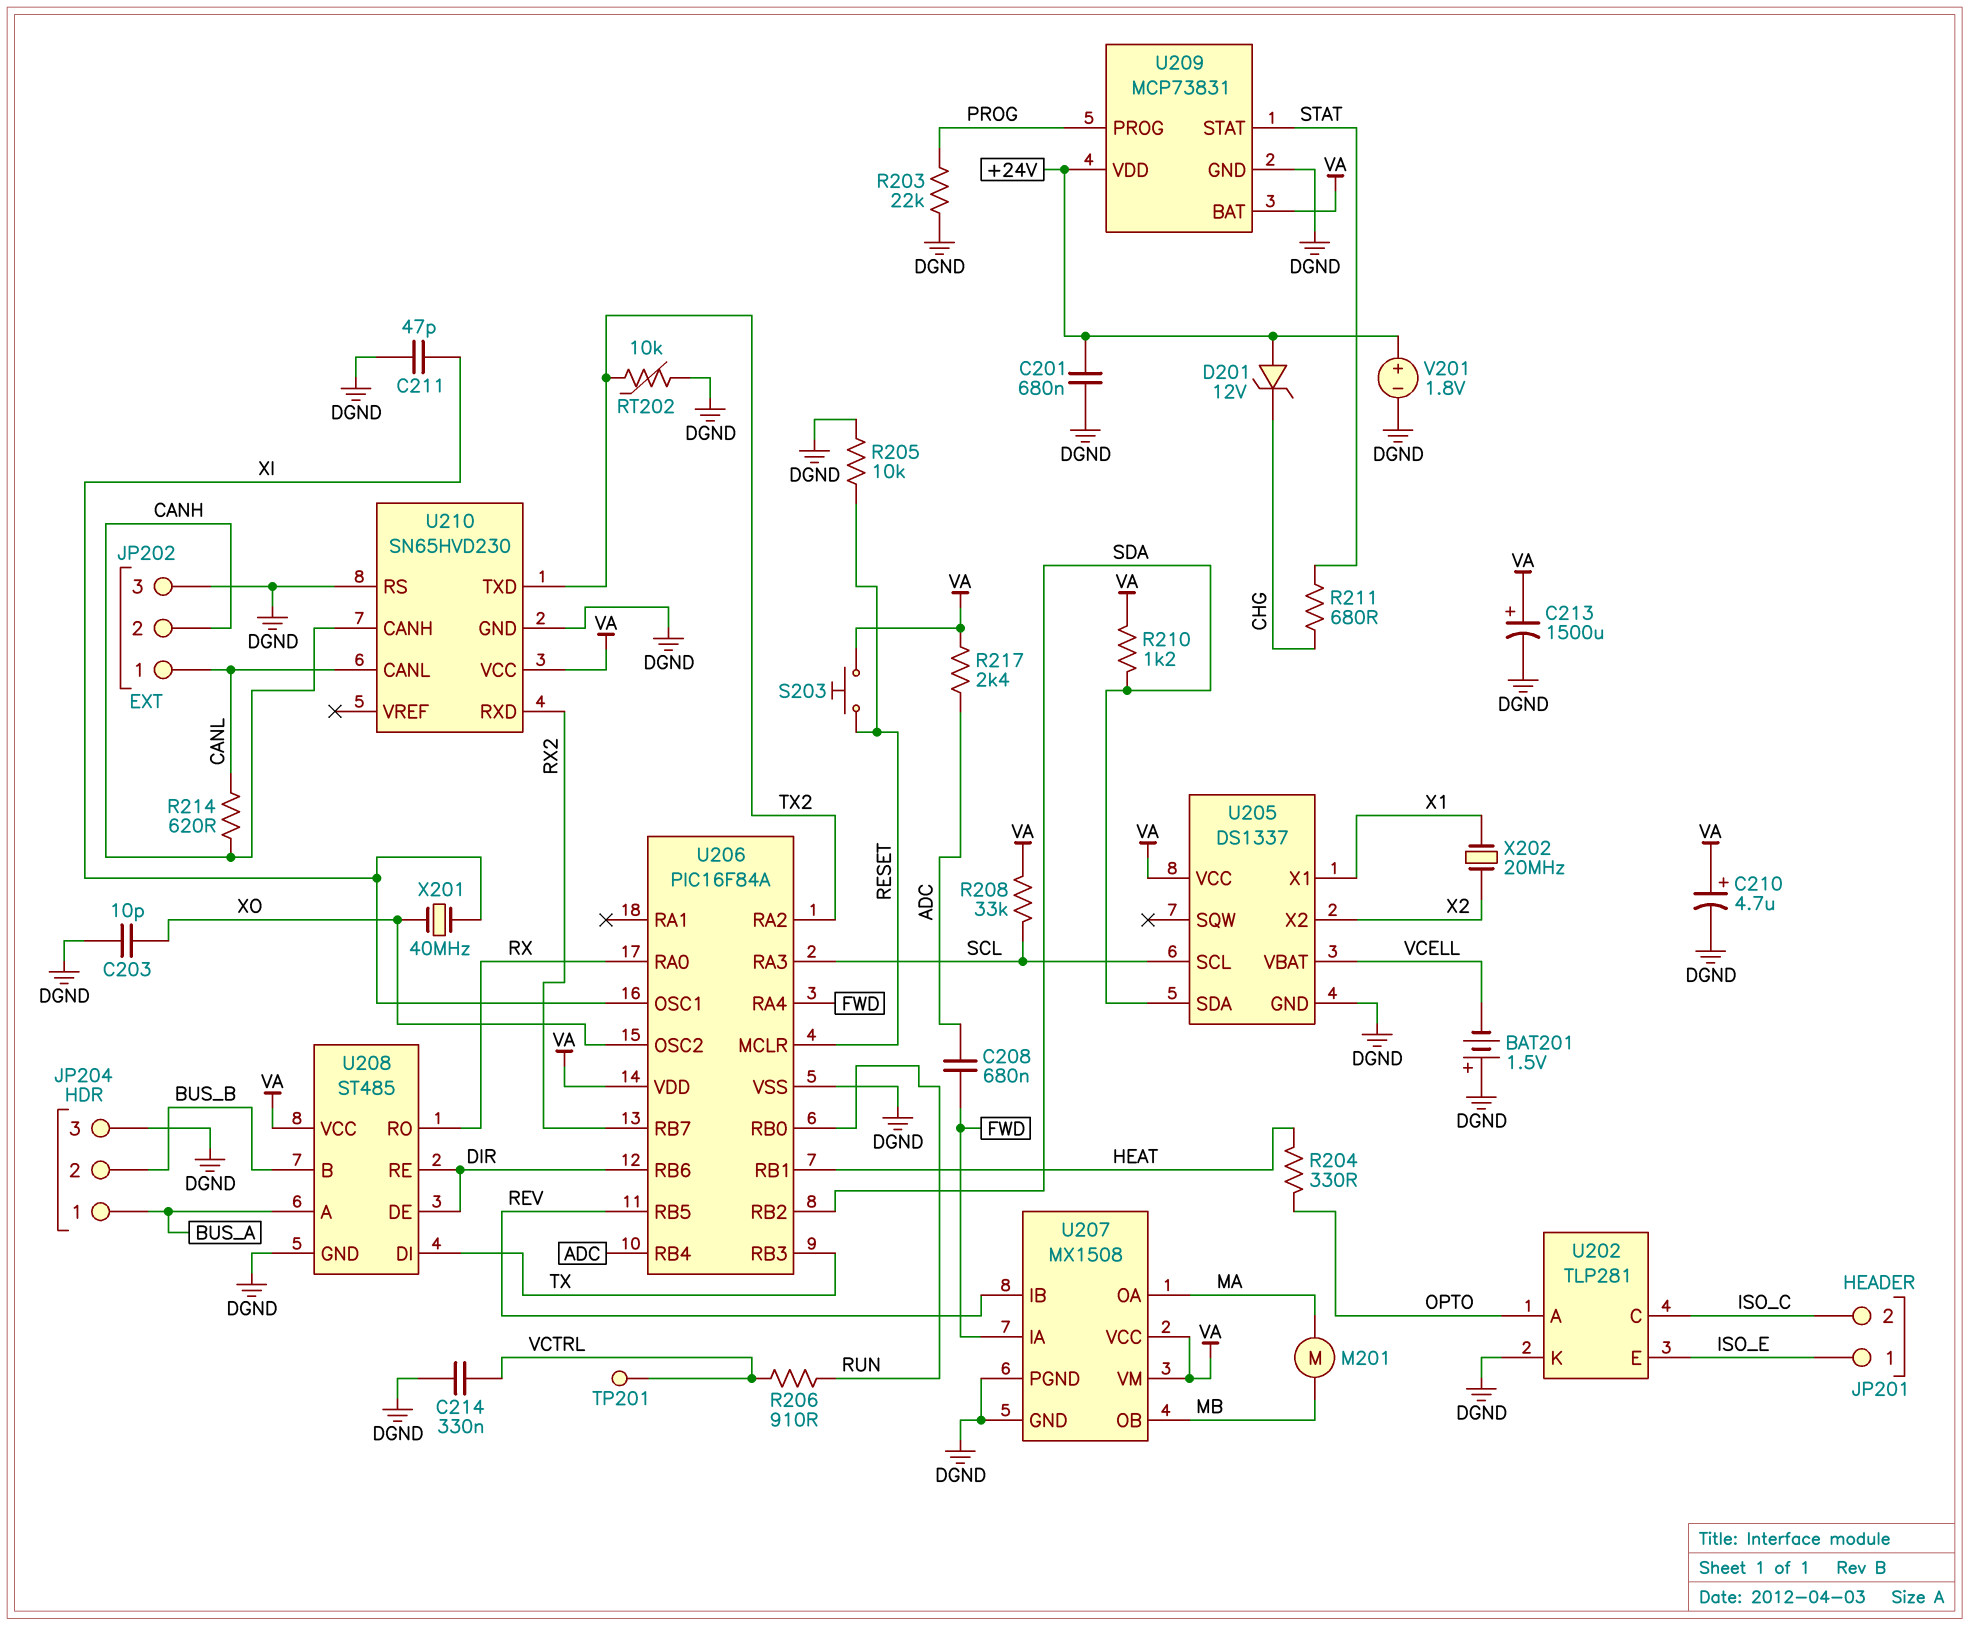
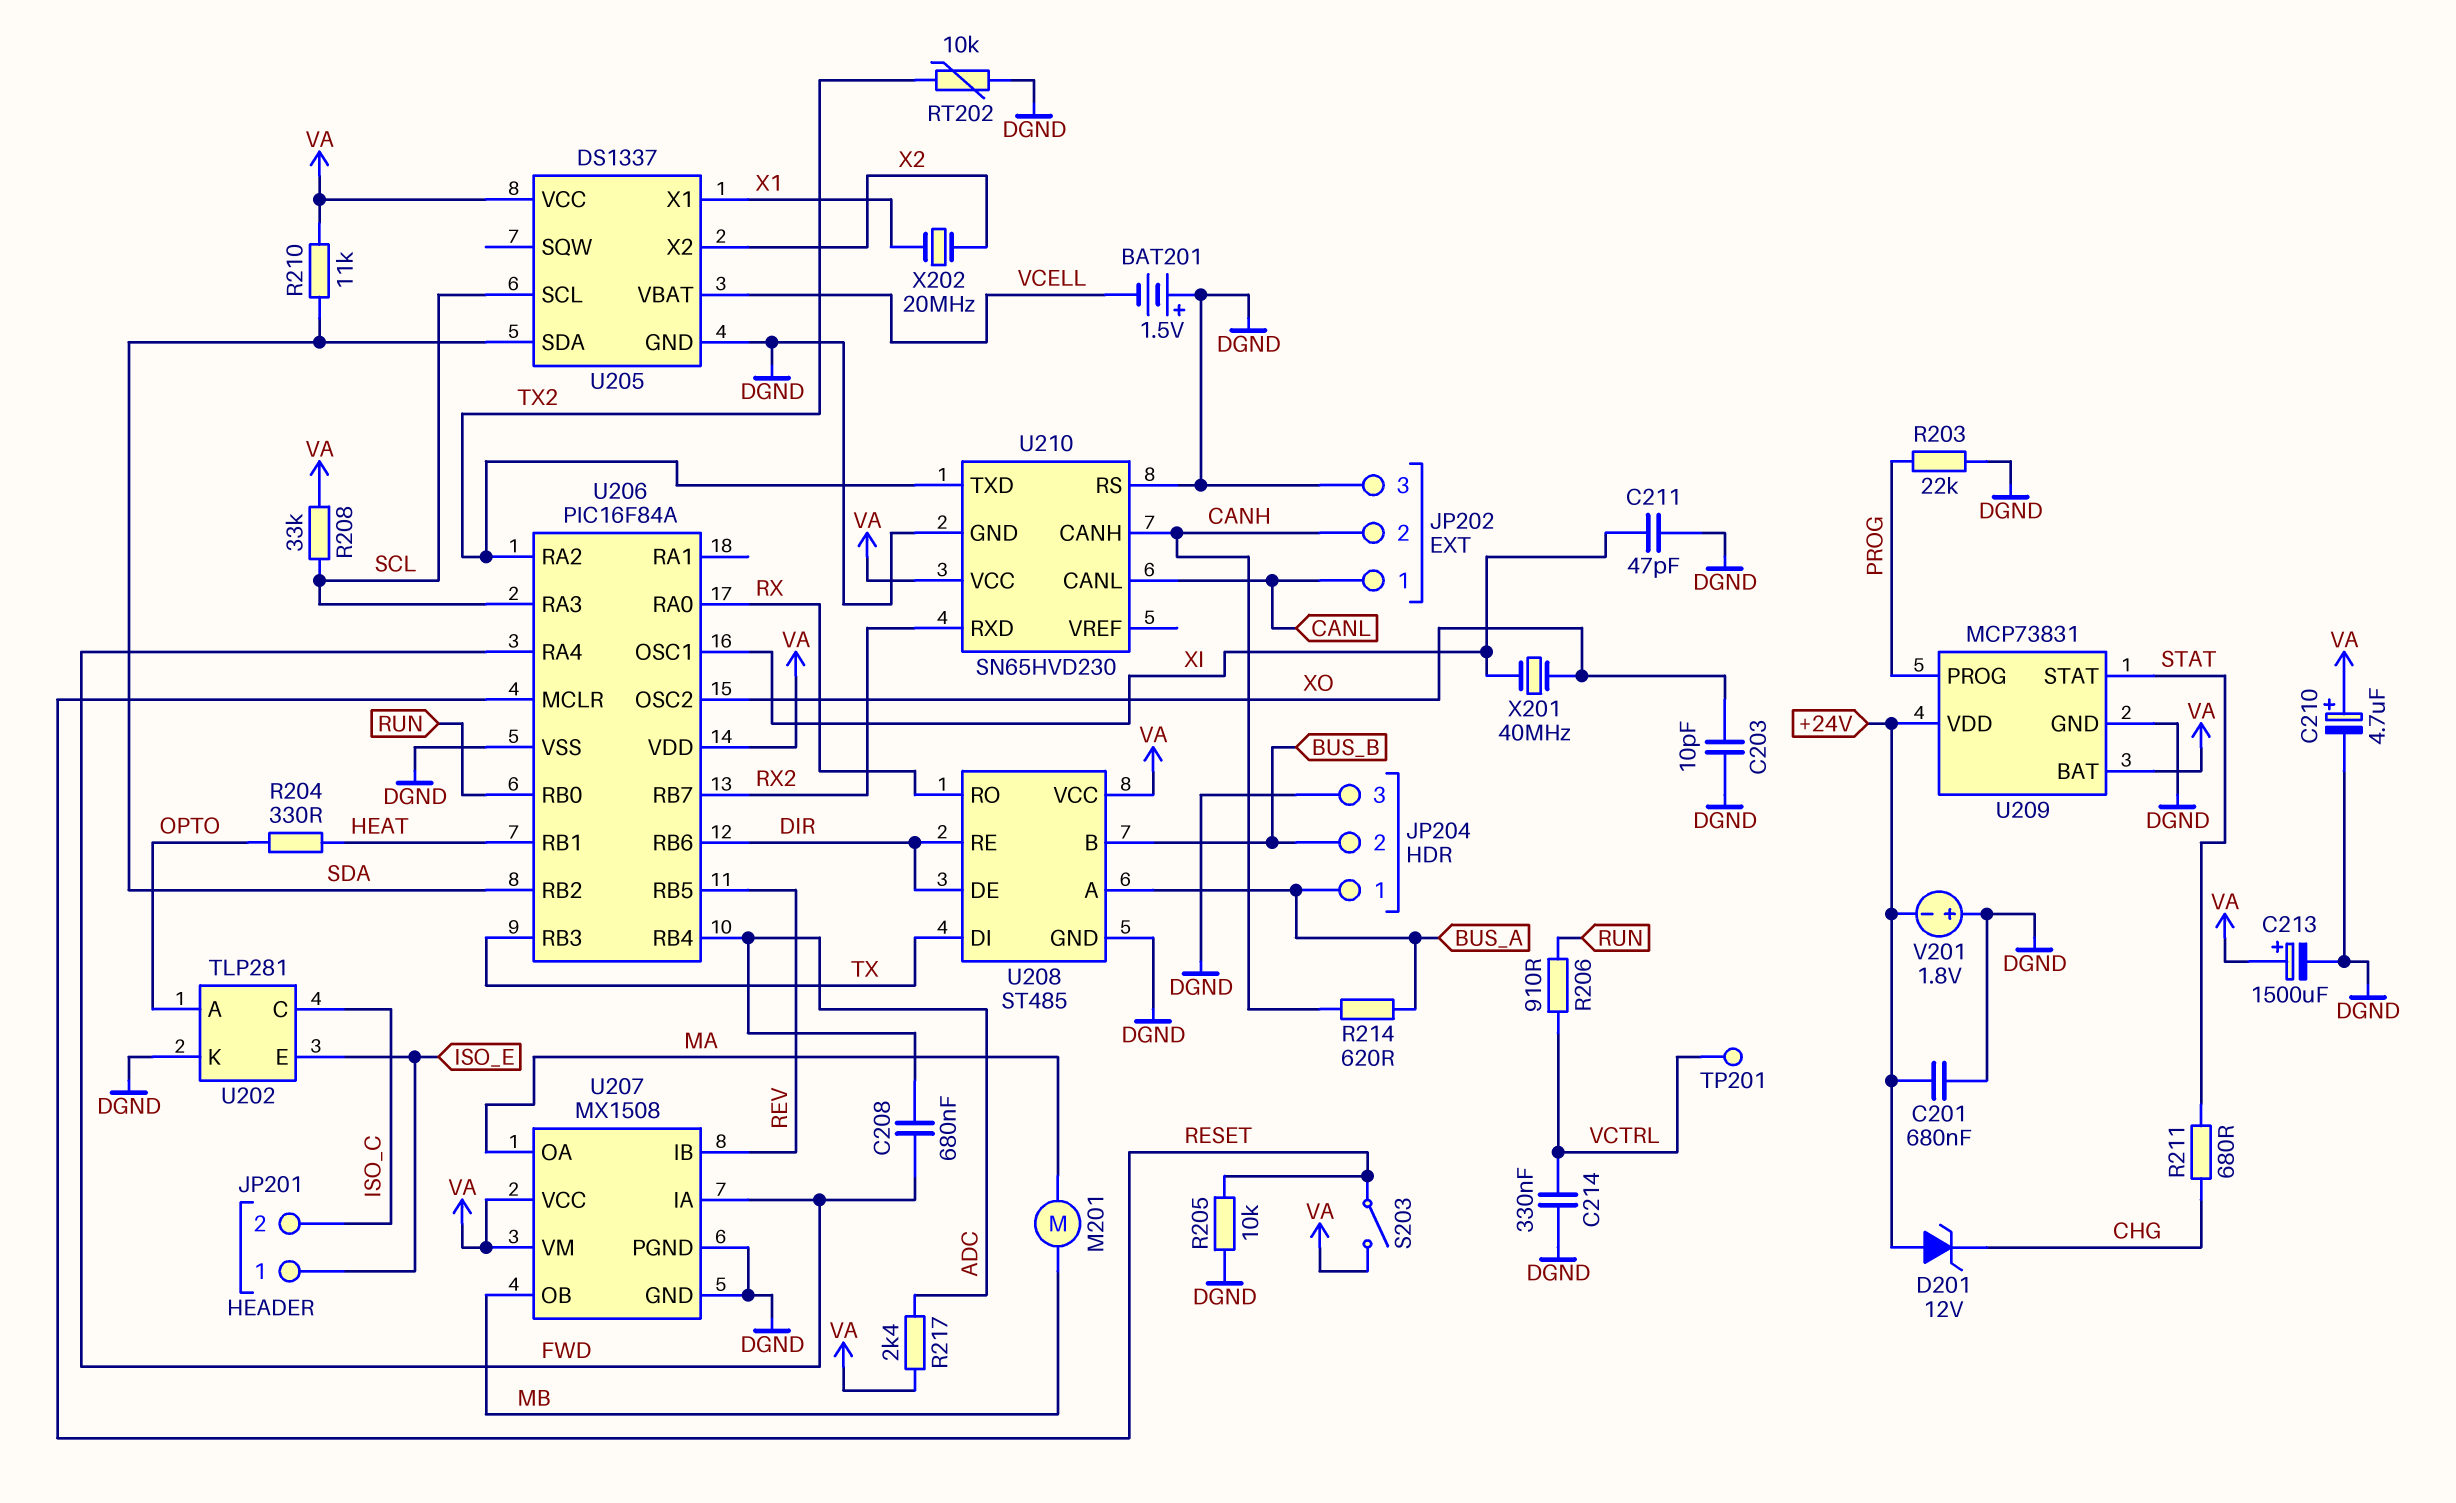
R210: 1.2k (SDA, VA) -> 11k (SDA, VA)
R214: 620 (CANH, CANL) -> 620 (BUS_A, CANH)
S203: button (RESET, VA) -> switch (RESET, VA)
V201: 1.8V (plus +24V, minus DGND) -> 1.8V (plus DGND, minus +24V)

